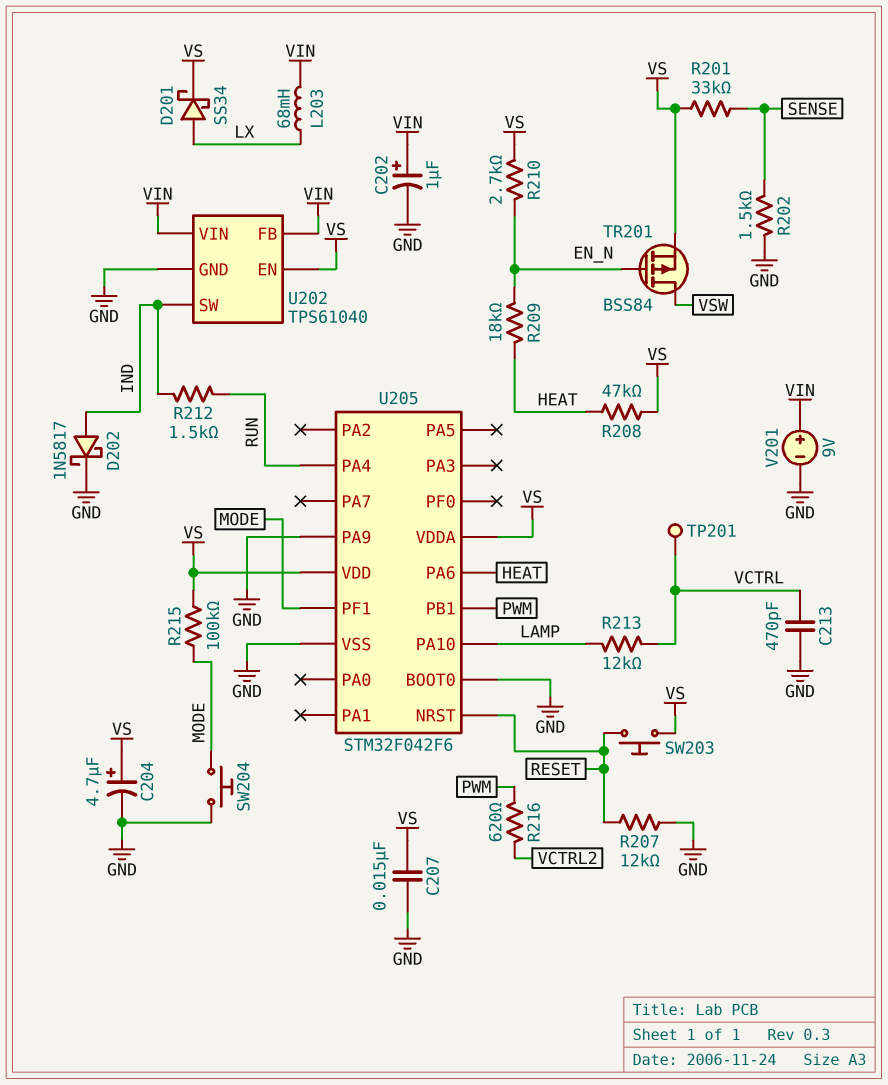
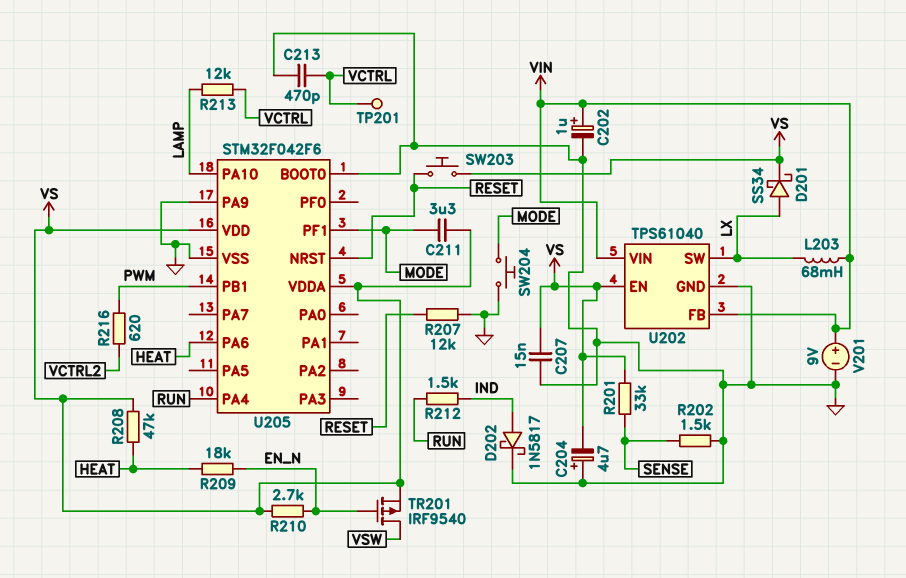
C204: 4.7uF (plus VS, minus GND) -> 4.7uF (plus GND, minus VS)
C211: none -> 3.3uF (MODE, VS)
R215: 100k (MODE, VS) -> none
TR201: PMOS BSS84 (G EN_N, D VSW, S VS) -> PMOS IRF9540 (G EN_N, D VSW, S VS)
U202 pin SW: IND -> LX

